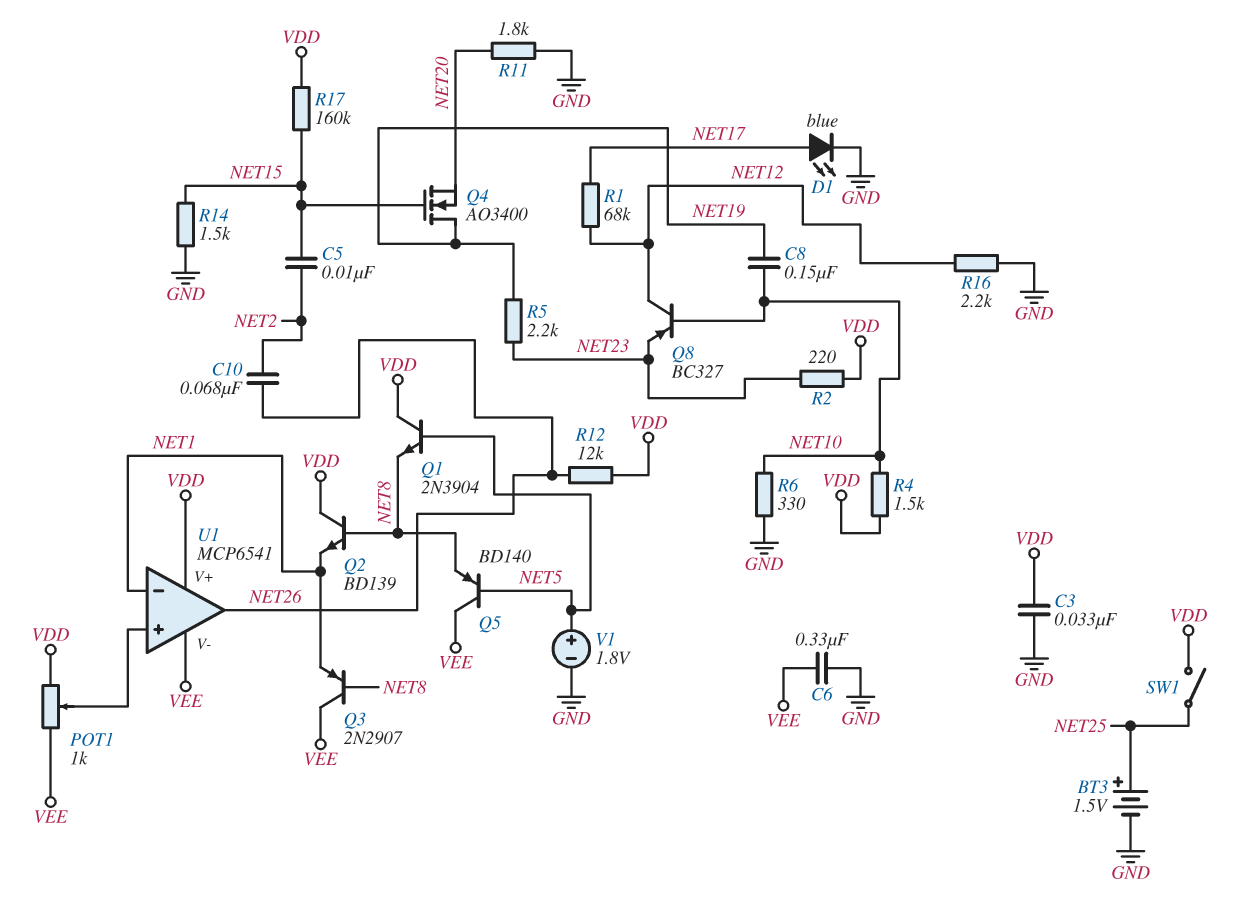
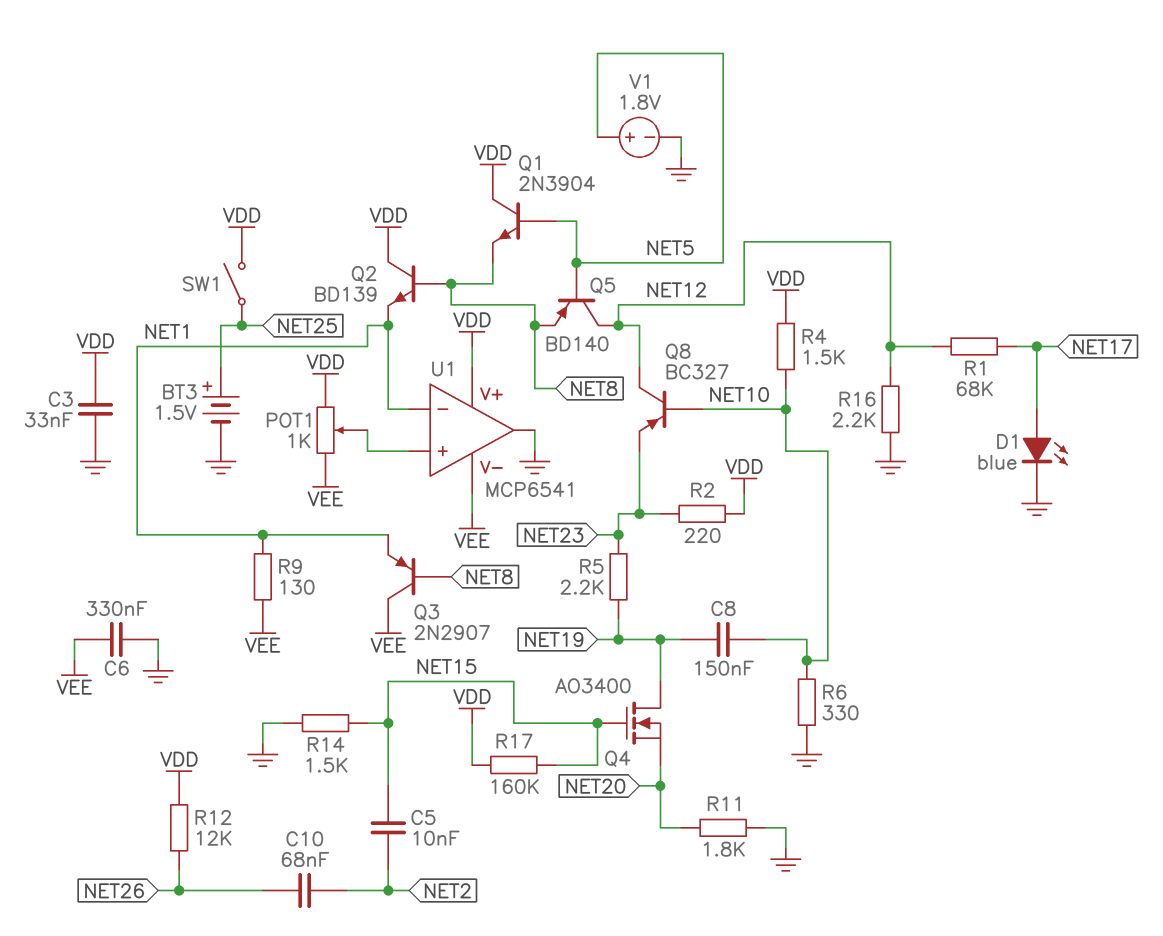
Q5: PNP BD140 (B NET5, C VEE, E NET8) -> PNP BD140 (B NET5, C NET12, E NET8)
R9: none -> 130 (NET1, VEE)
U1 pin out: NET26 -> GND

